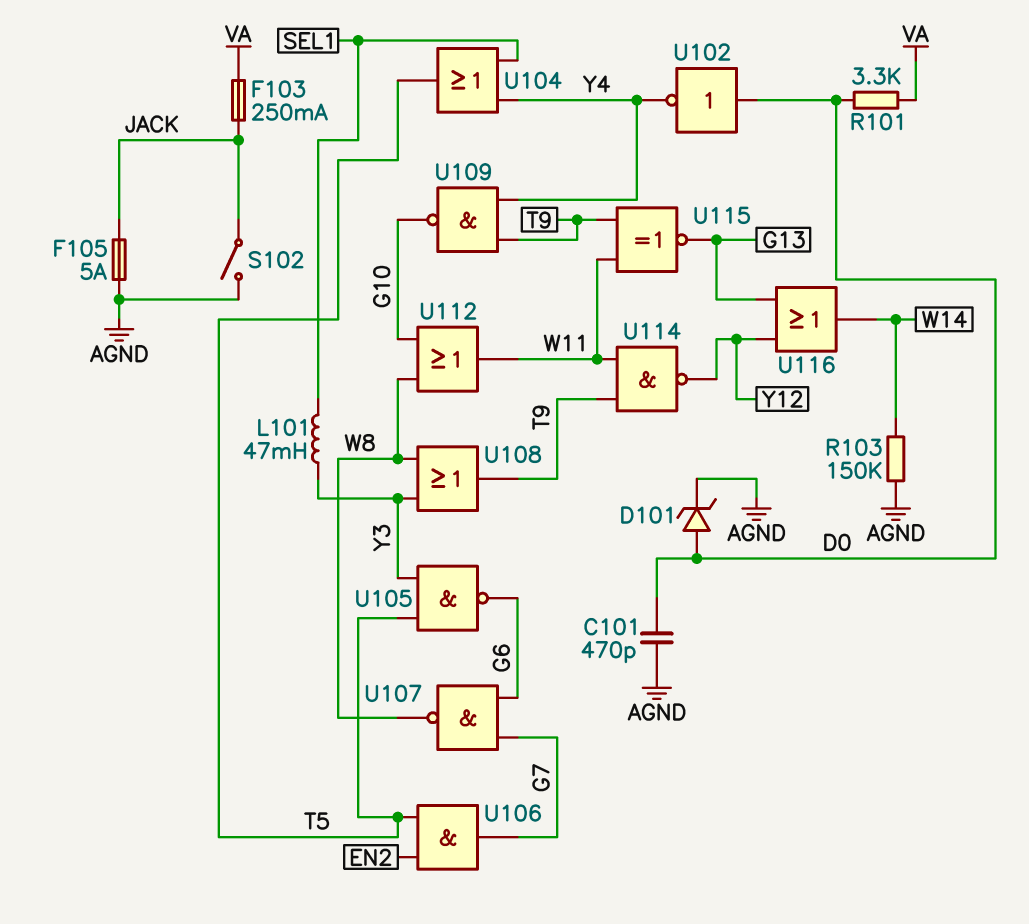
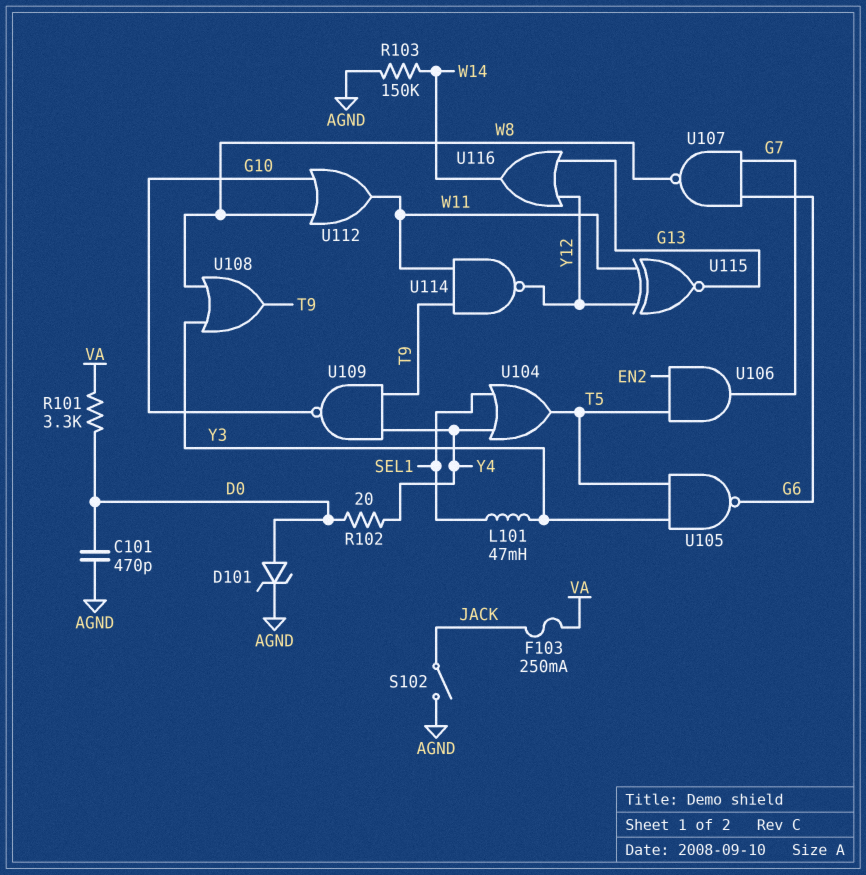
F105: 5A (AGND, JACK) -> none
R102: none -> 20 (D0, Y4)
U102: NOT (in D0, out Y4) -> none
U115: XNOR (in T9, in W11, out G13) -> XNOR (in W11, in Y12, out G13)

